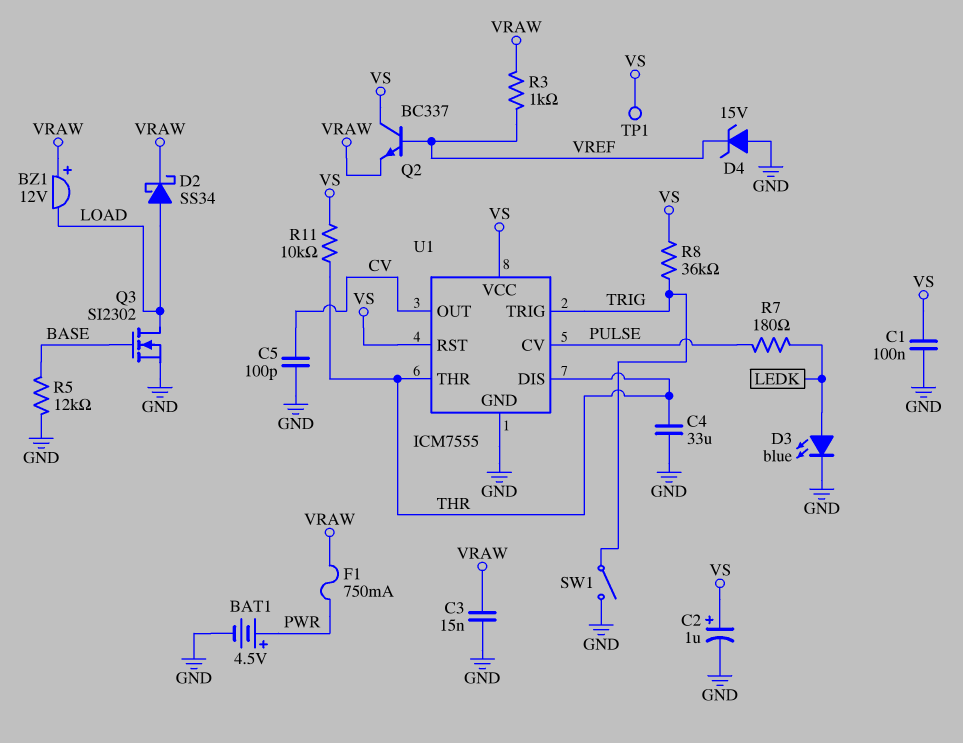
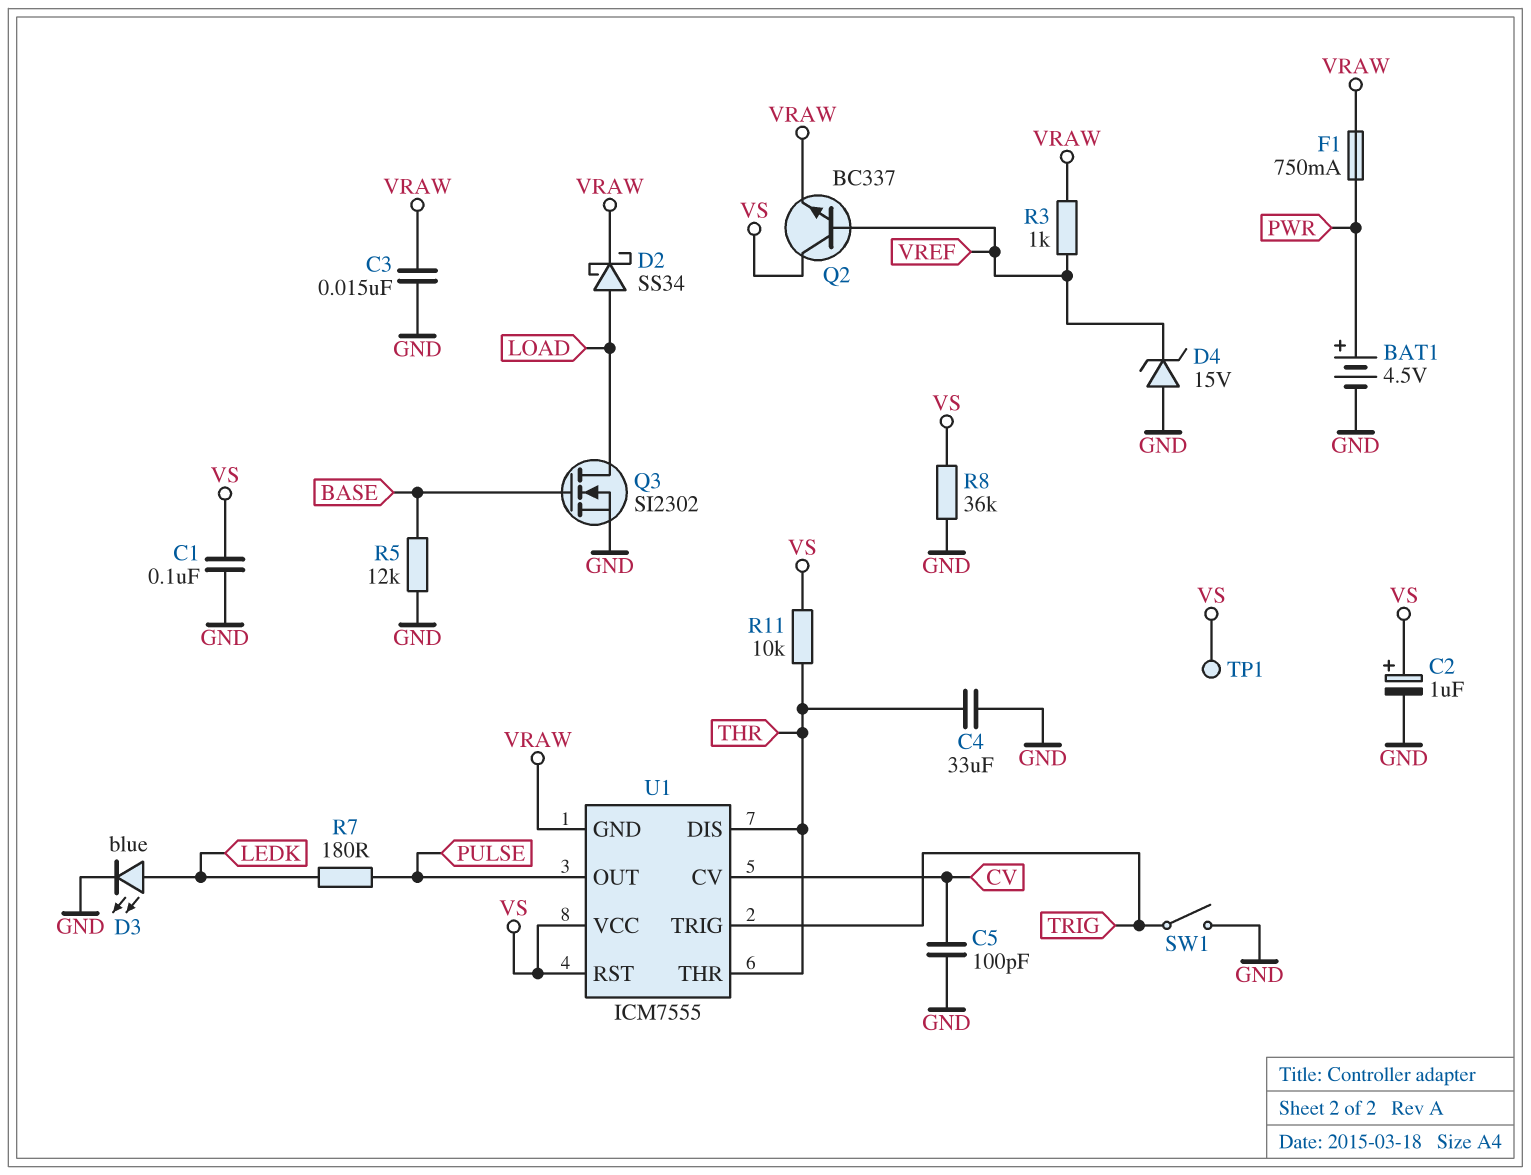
BZ1: buzzer 12V (plus VRAW, minus LOAD) -> none
R8: 36k (TRIG, VS) -> 36k (GND, VS)
U1 pin CV: PULSE -> CV
U1 pin GND: GND -> VRAW
U1 pin OUT: CV -> PULSE

